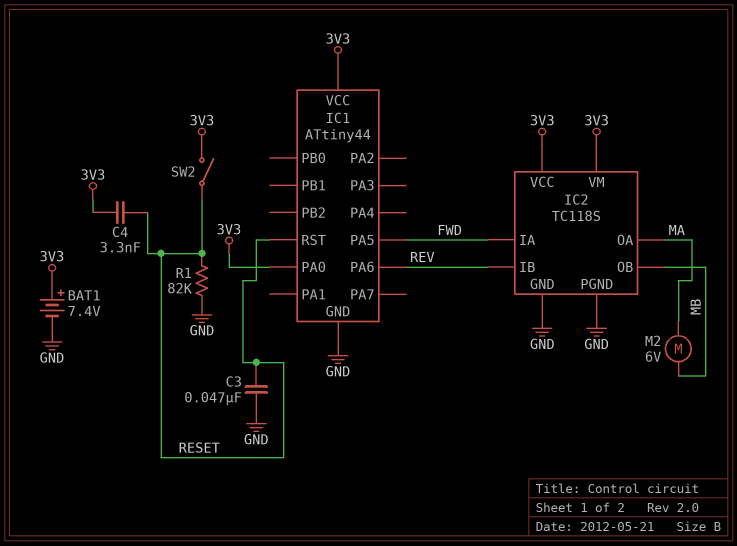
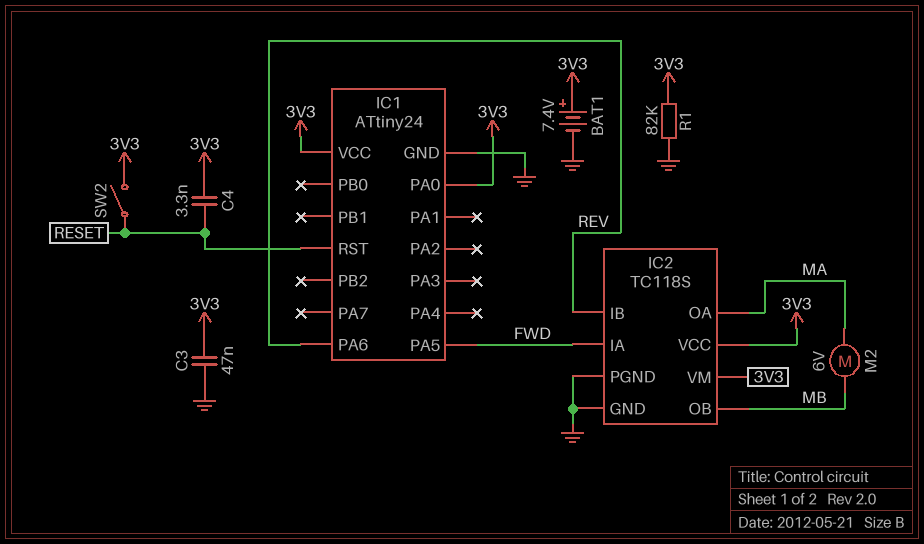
C3: 47nF (GND, RESET) -> 47nF (3V3, GND)
IC1: ATtiny44 -> ATtiny24
R1: 82k (GND, RESET) -> 82k (3V3, GND)

